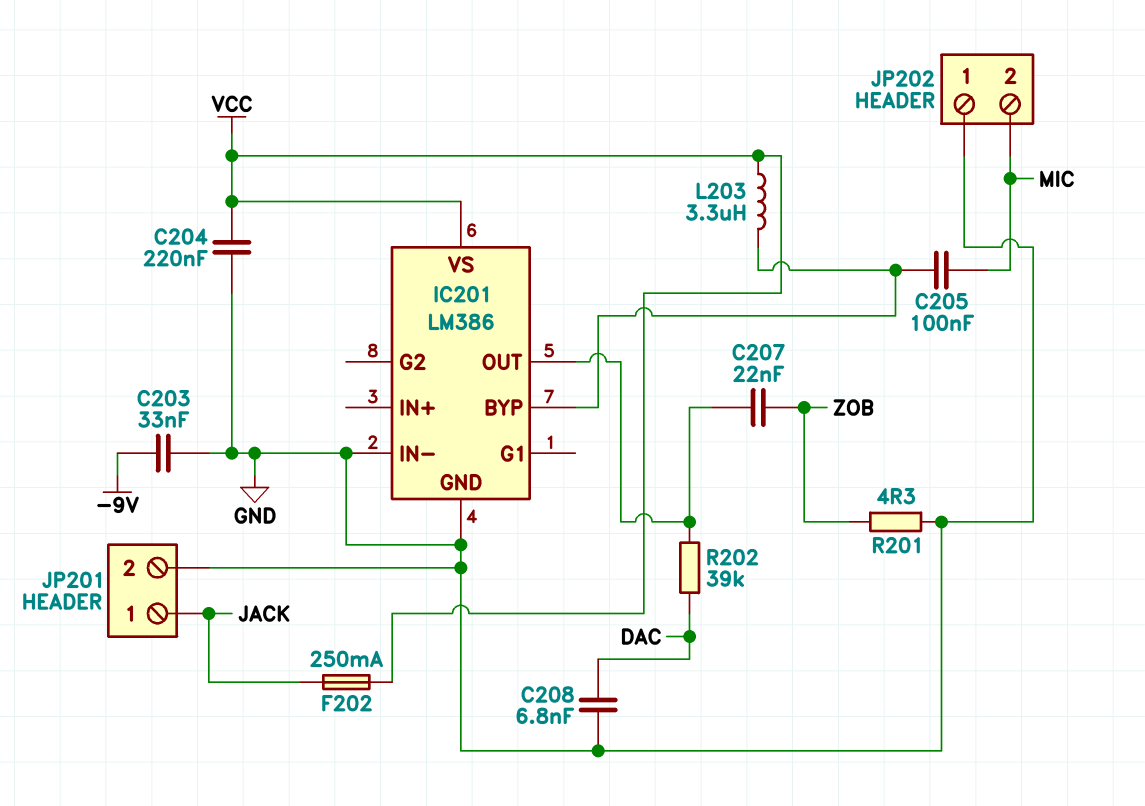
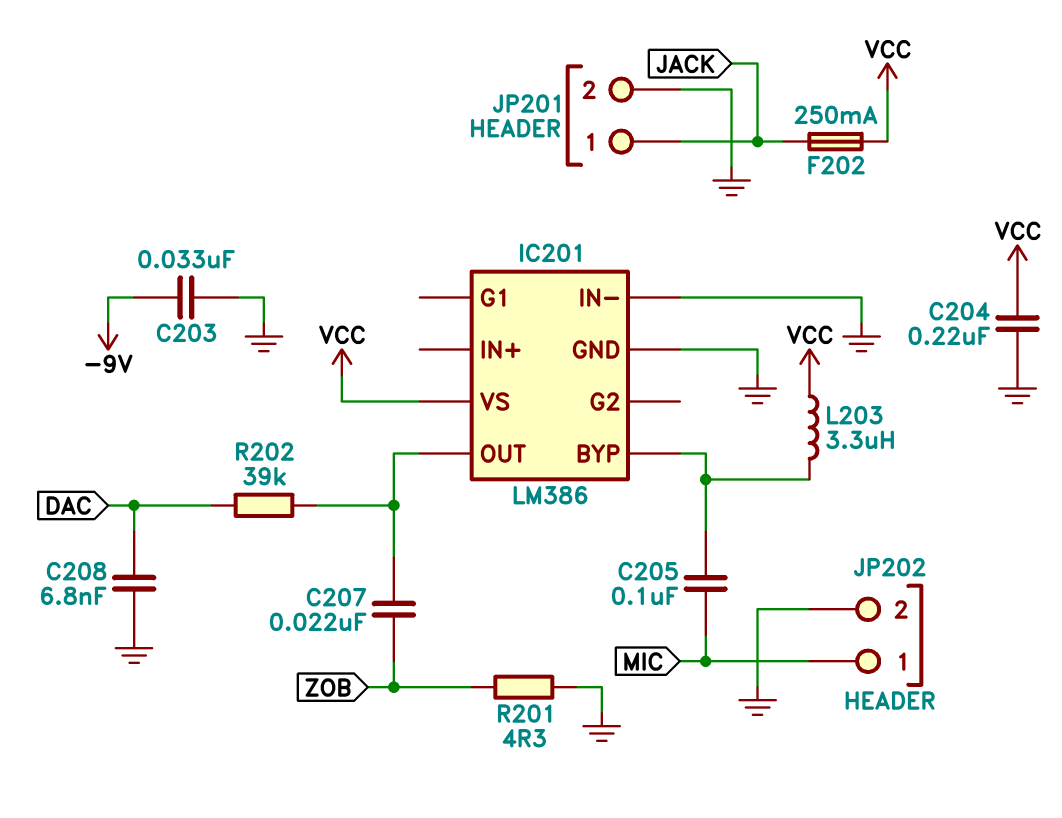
JP202 pin 1: GND -> MIC
JP202 pin 2: MIC -> GND

